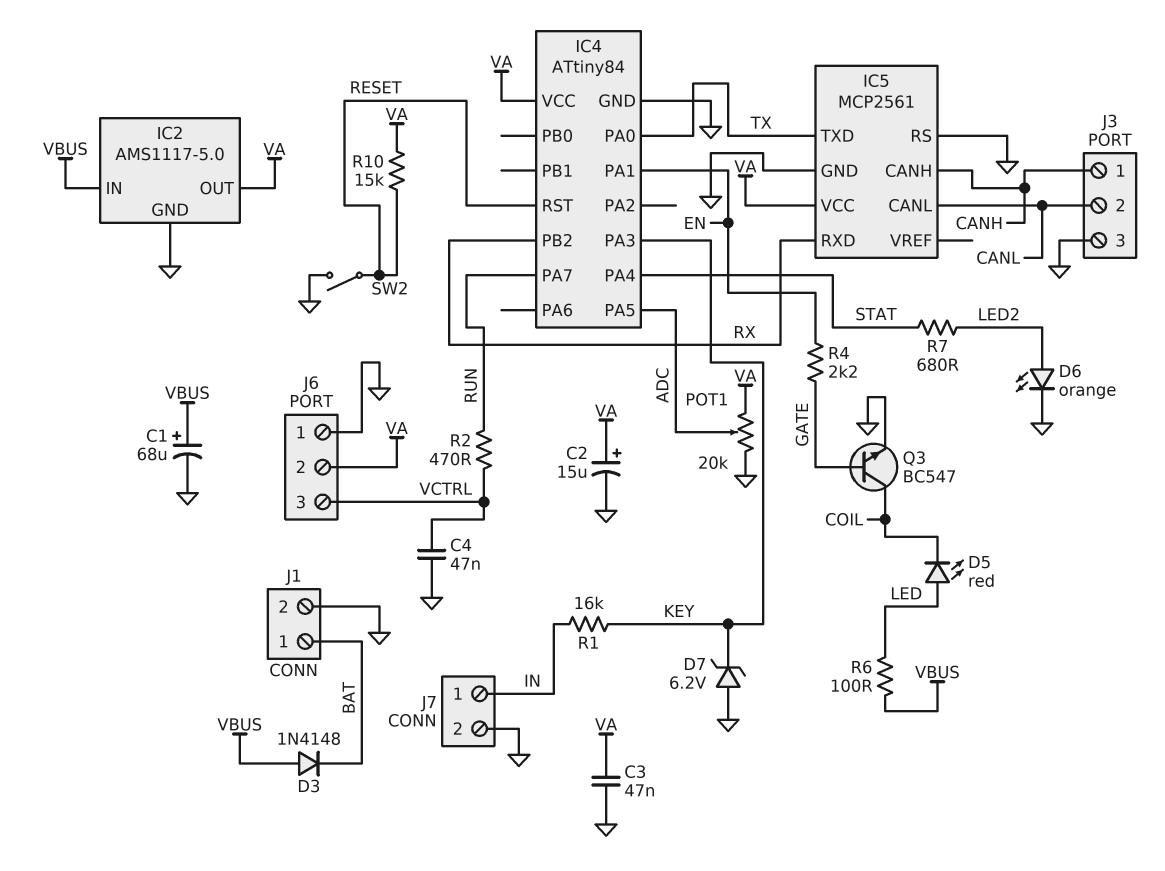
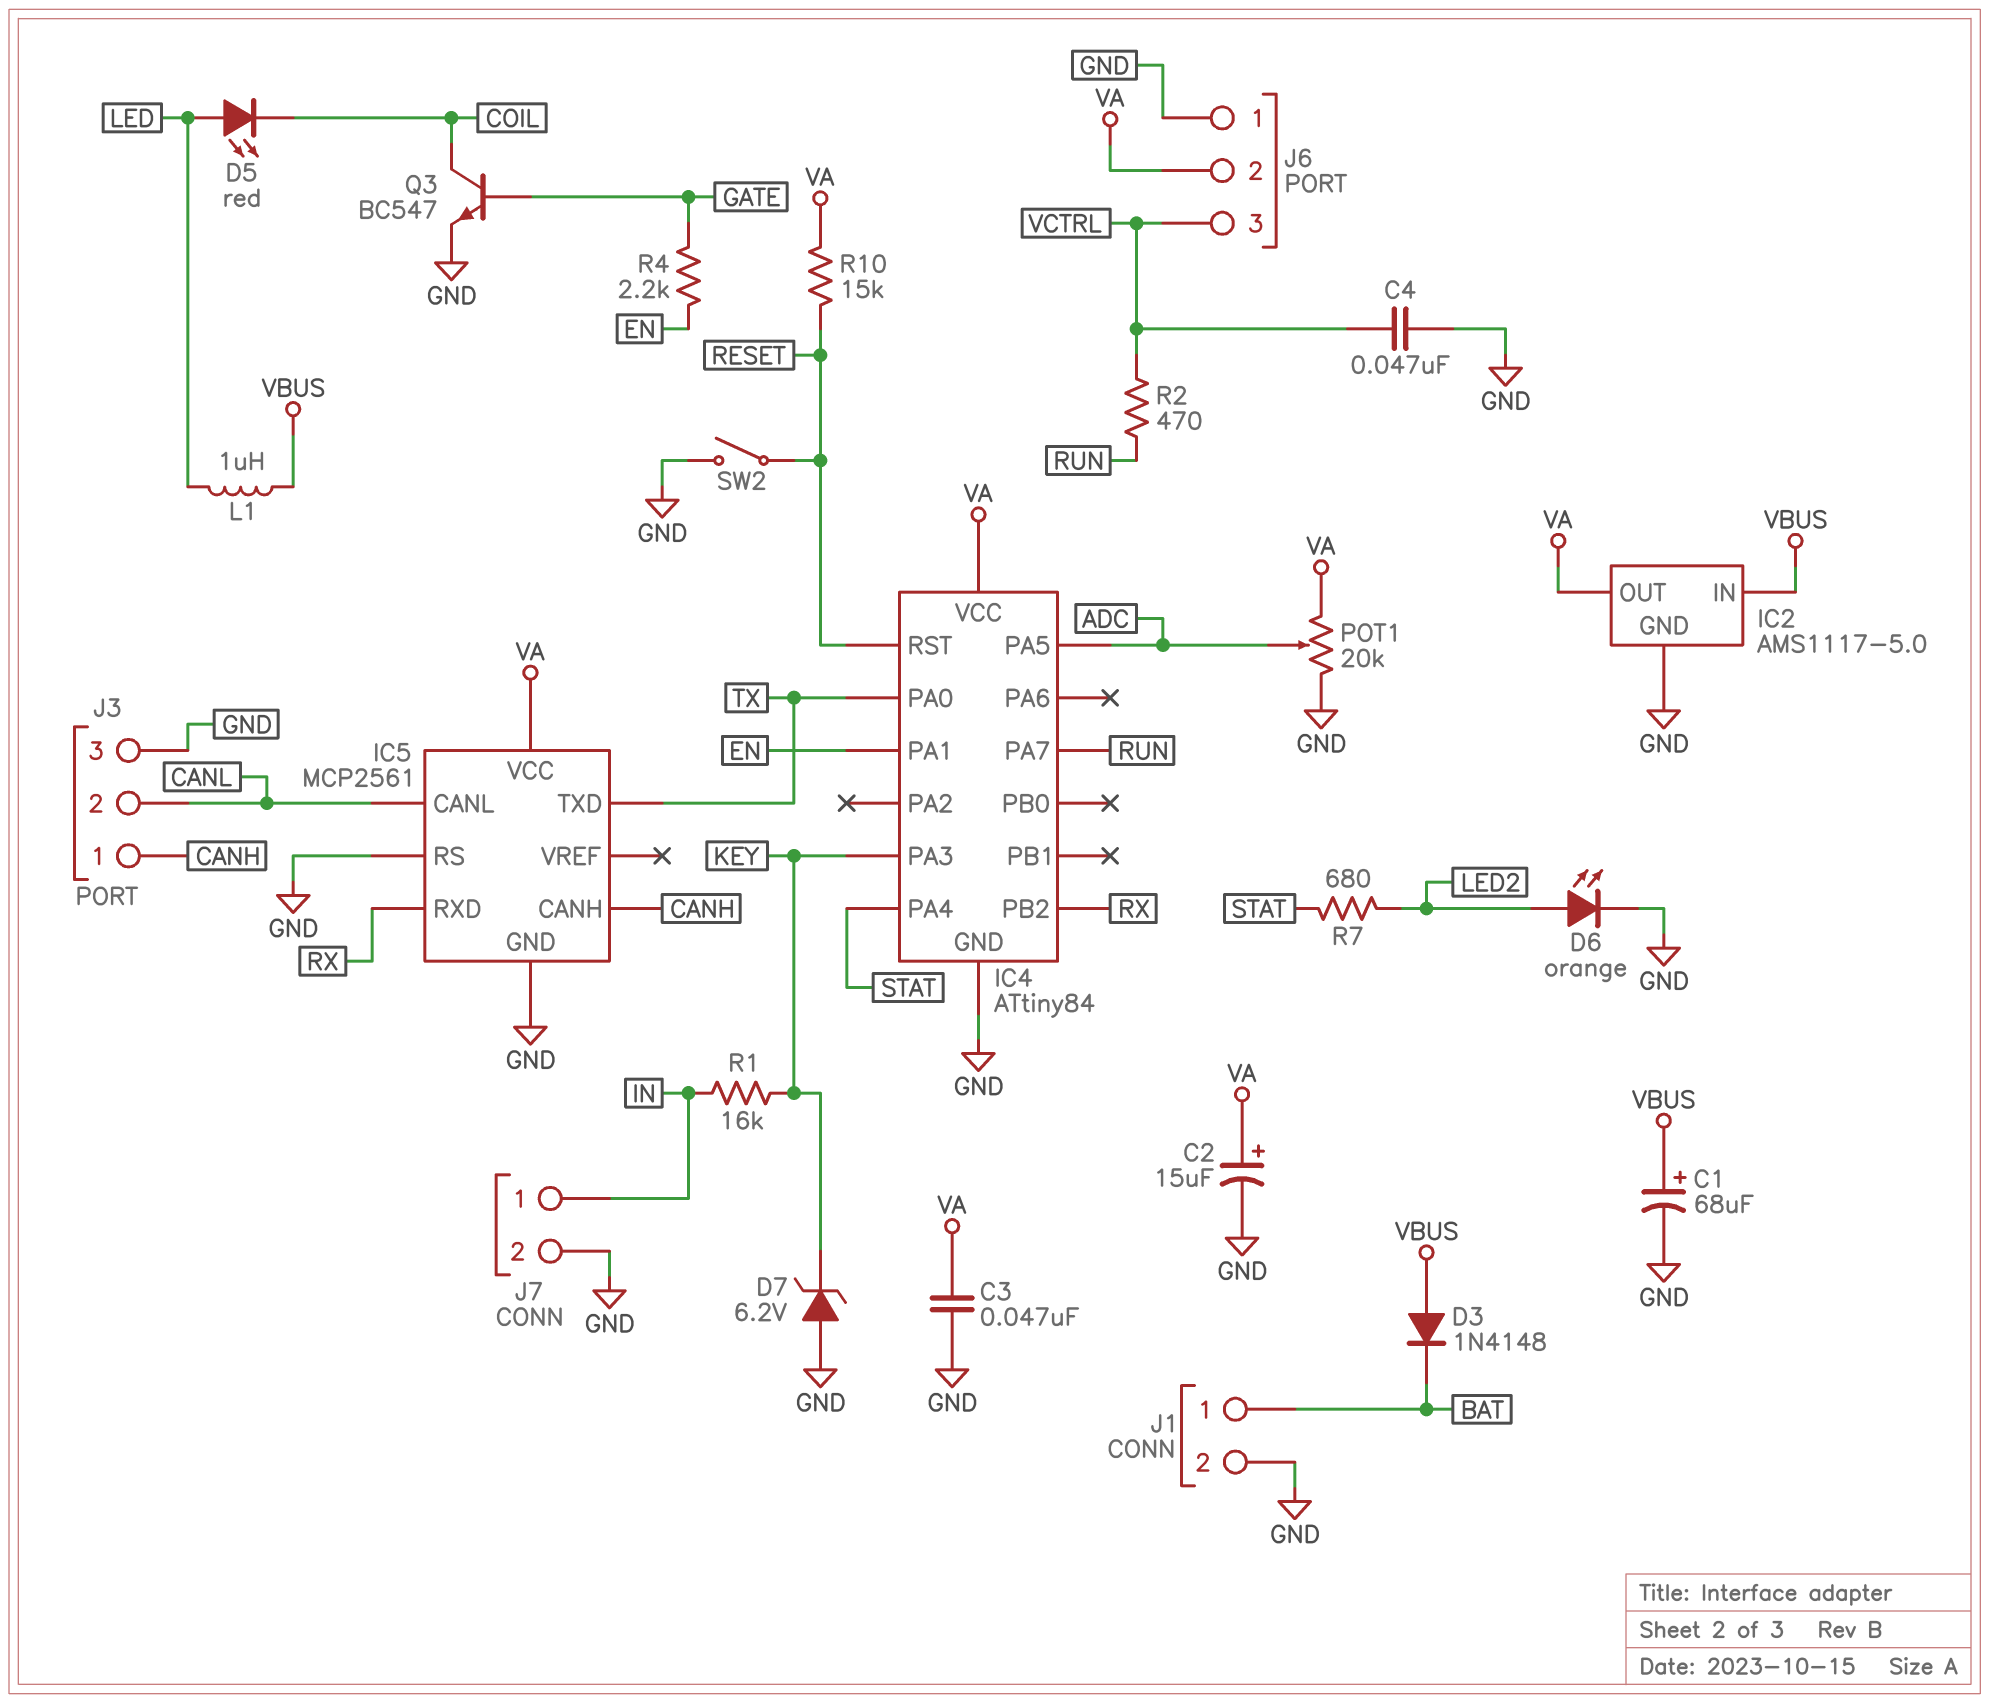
L1: none -> 1uH (LED, VBUS)
R6: 100 (LED, VBUS) -> none

